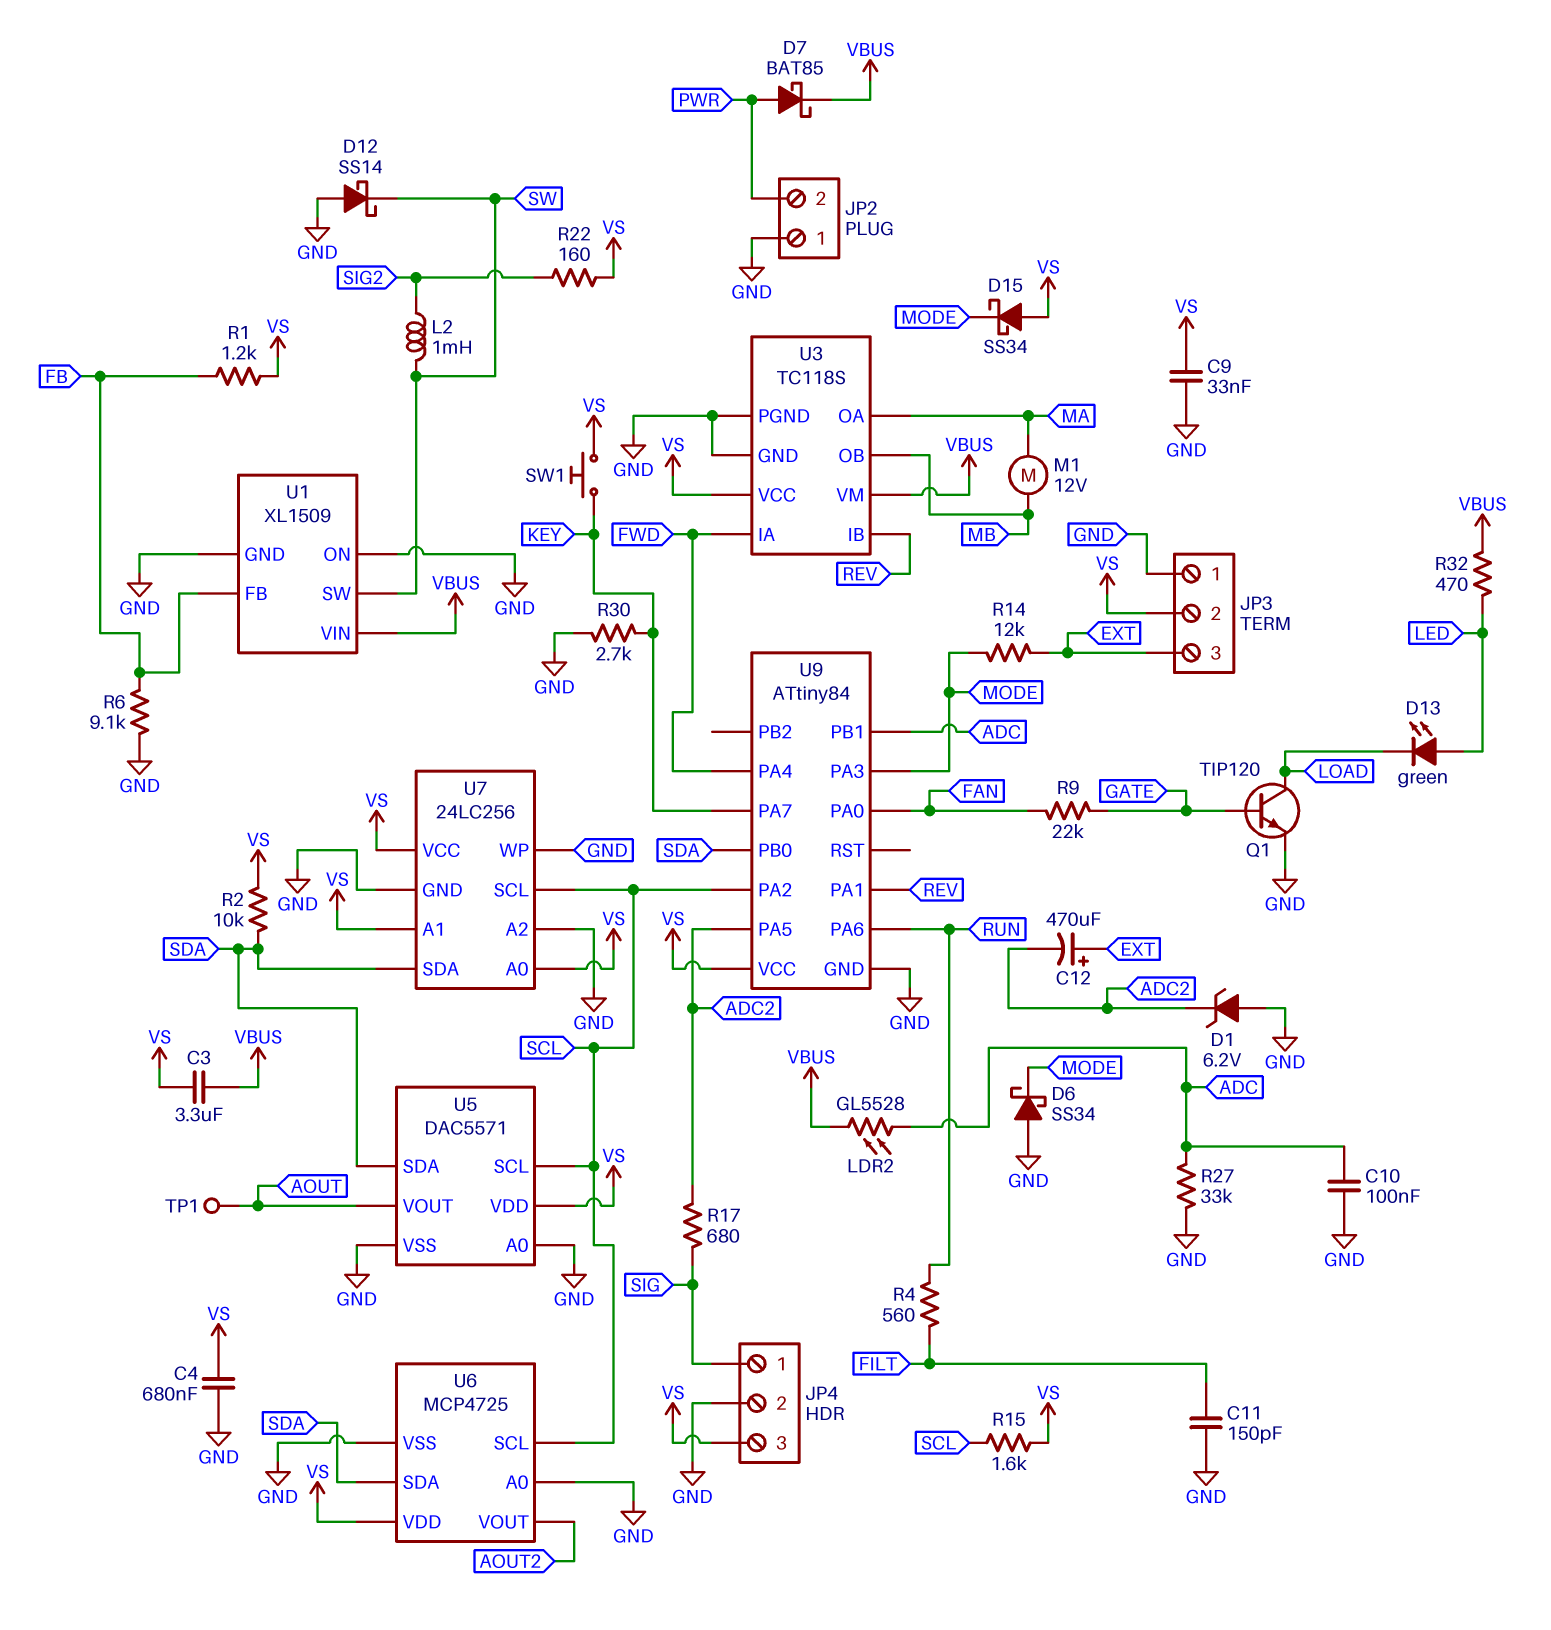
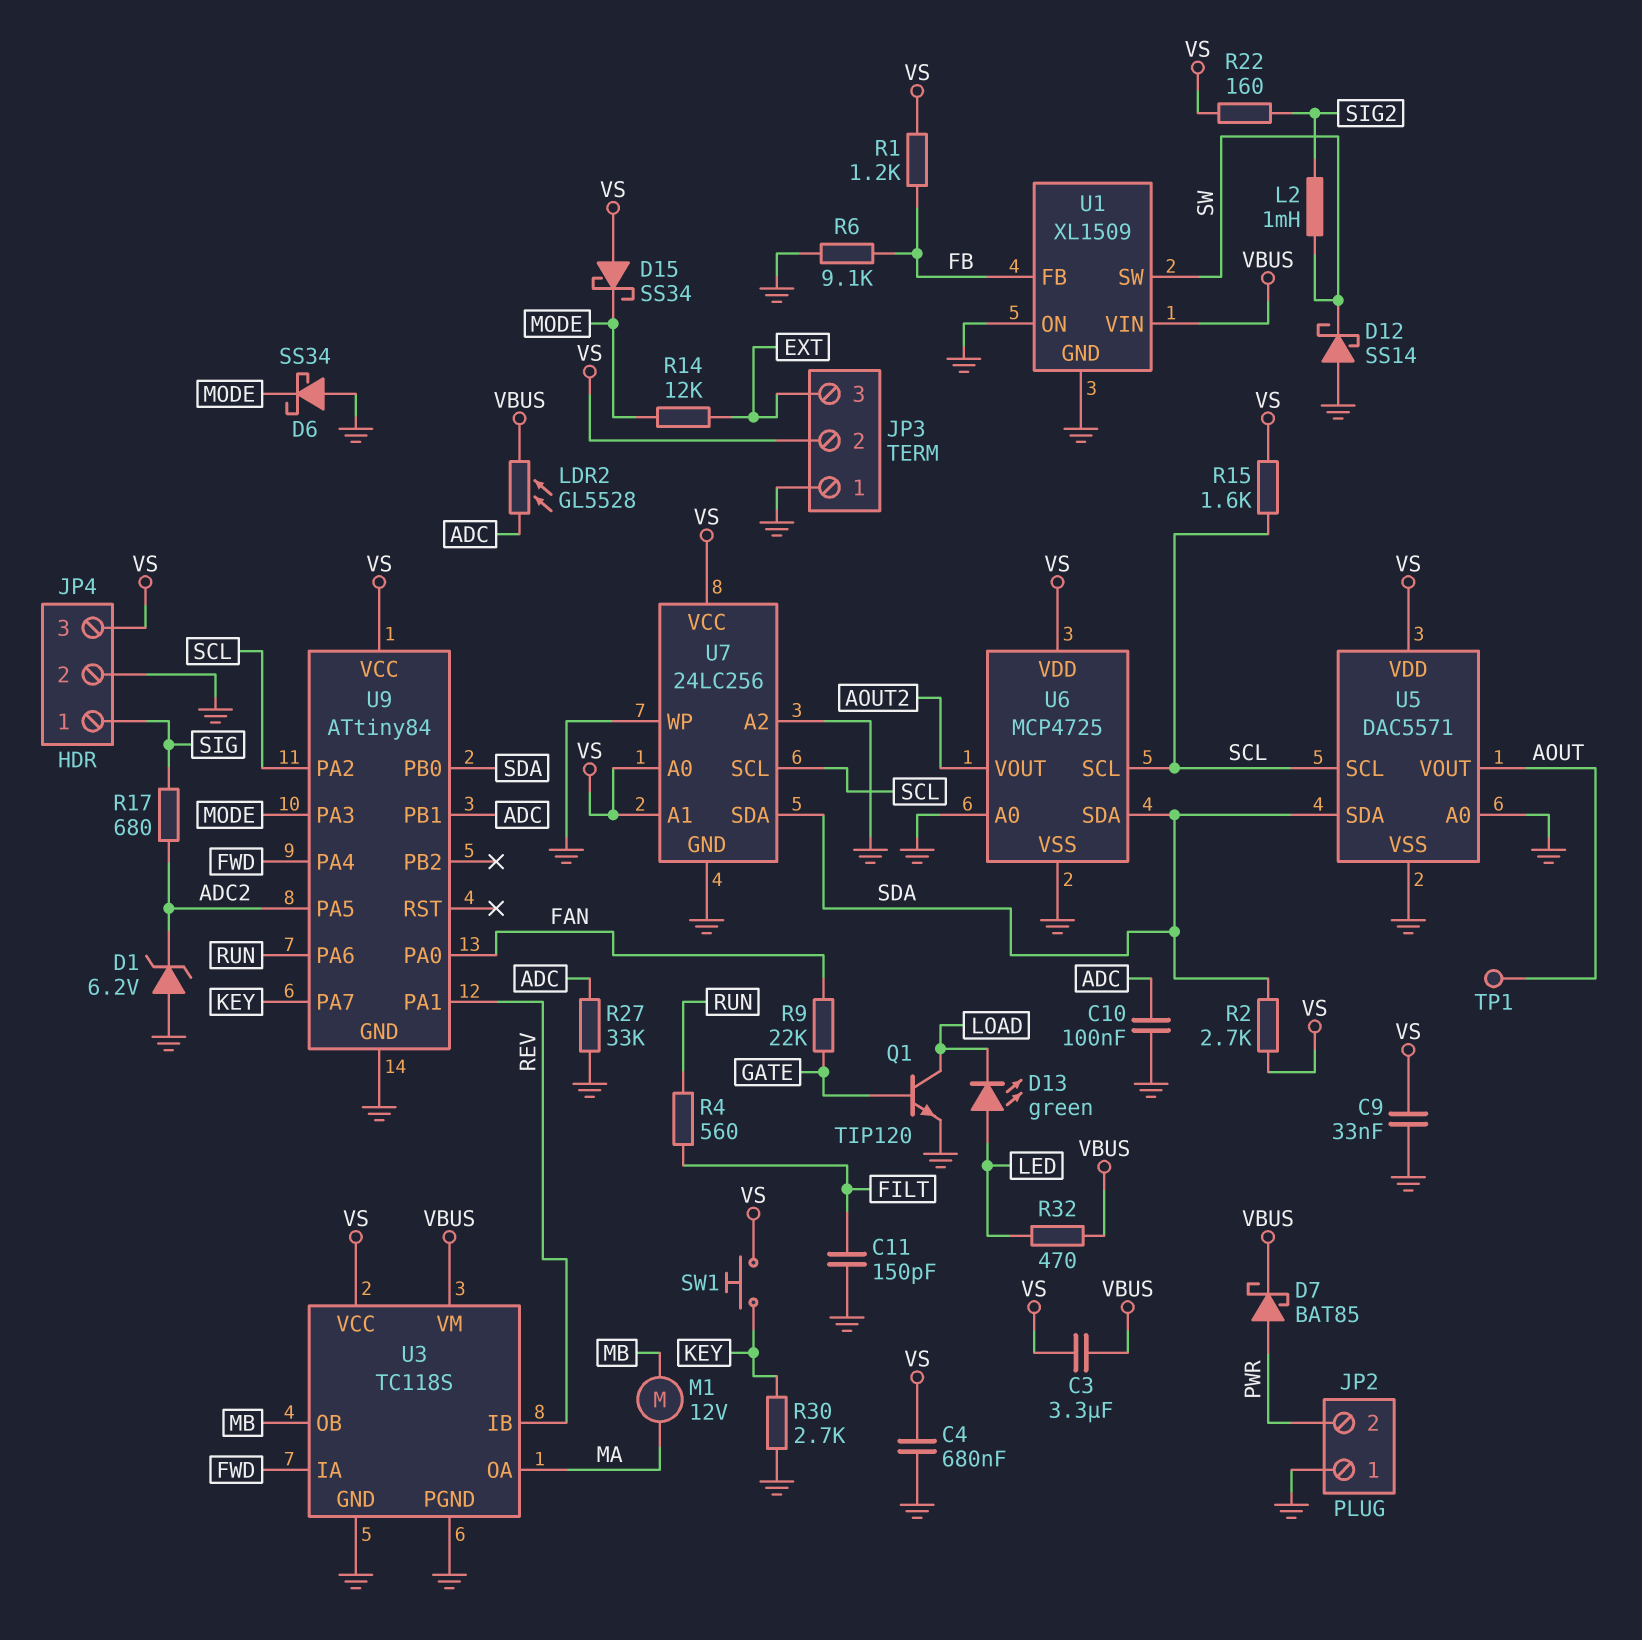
C12: 470uF (plus EXT, minus ADC2) -> none
R2: 10k (SDA, VS) -> 2.7k (SDA, VS)

